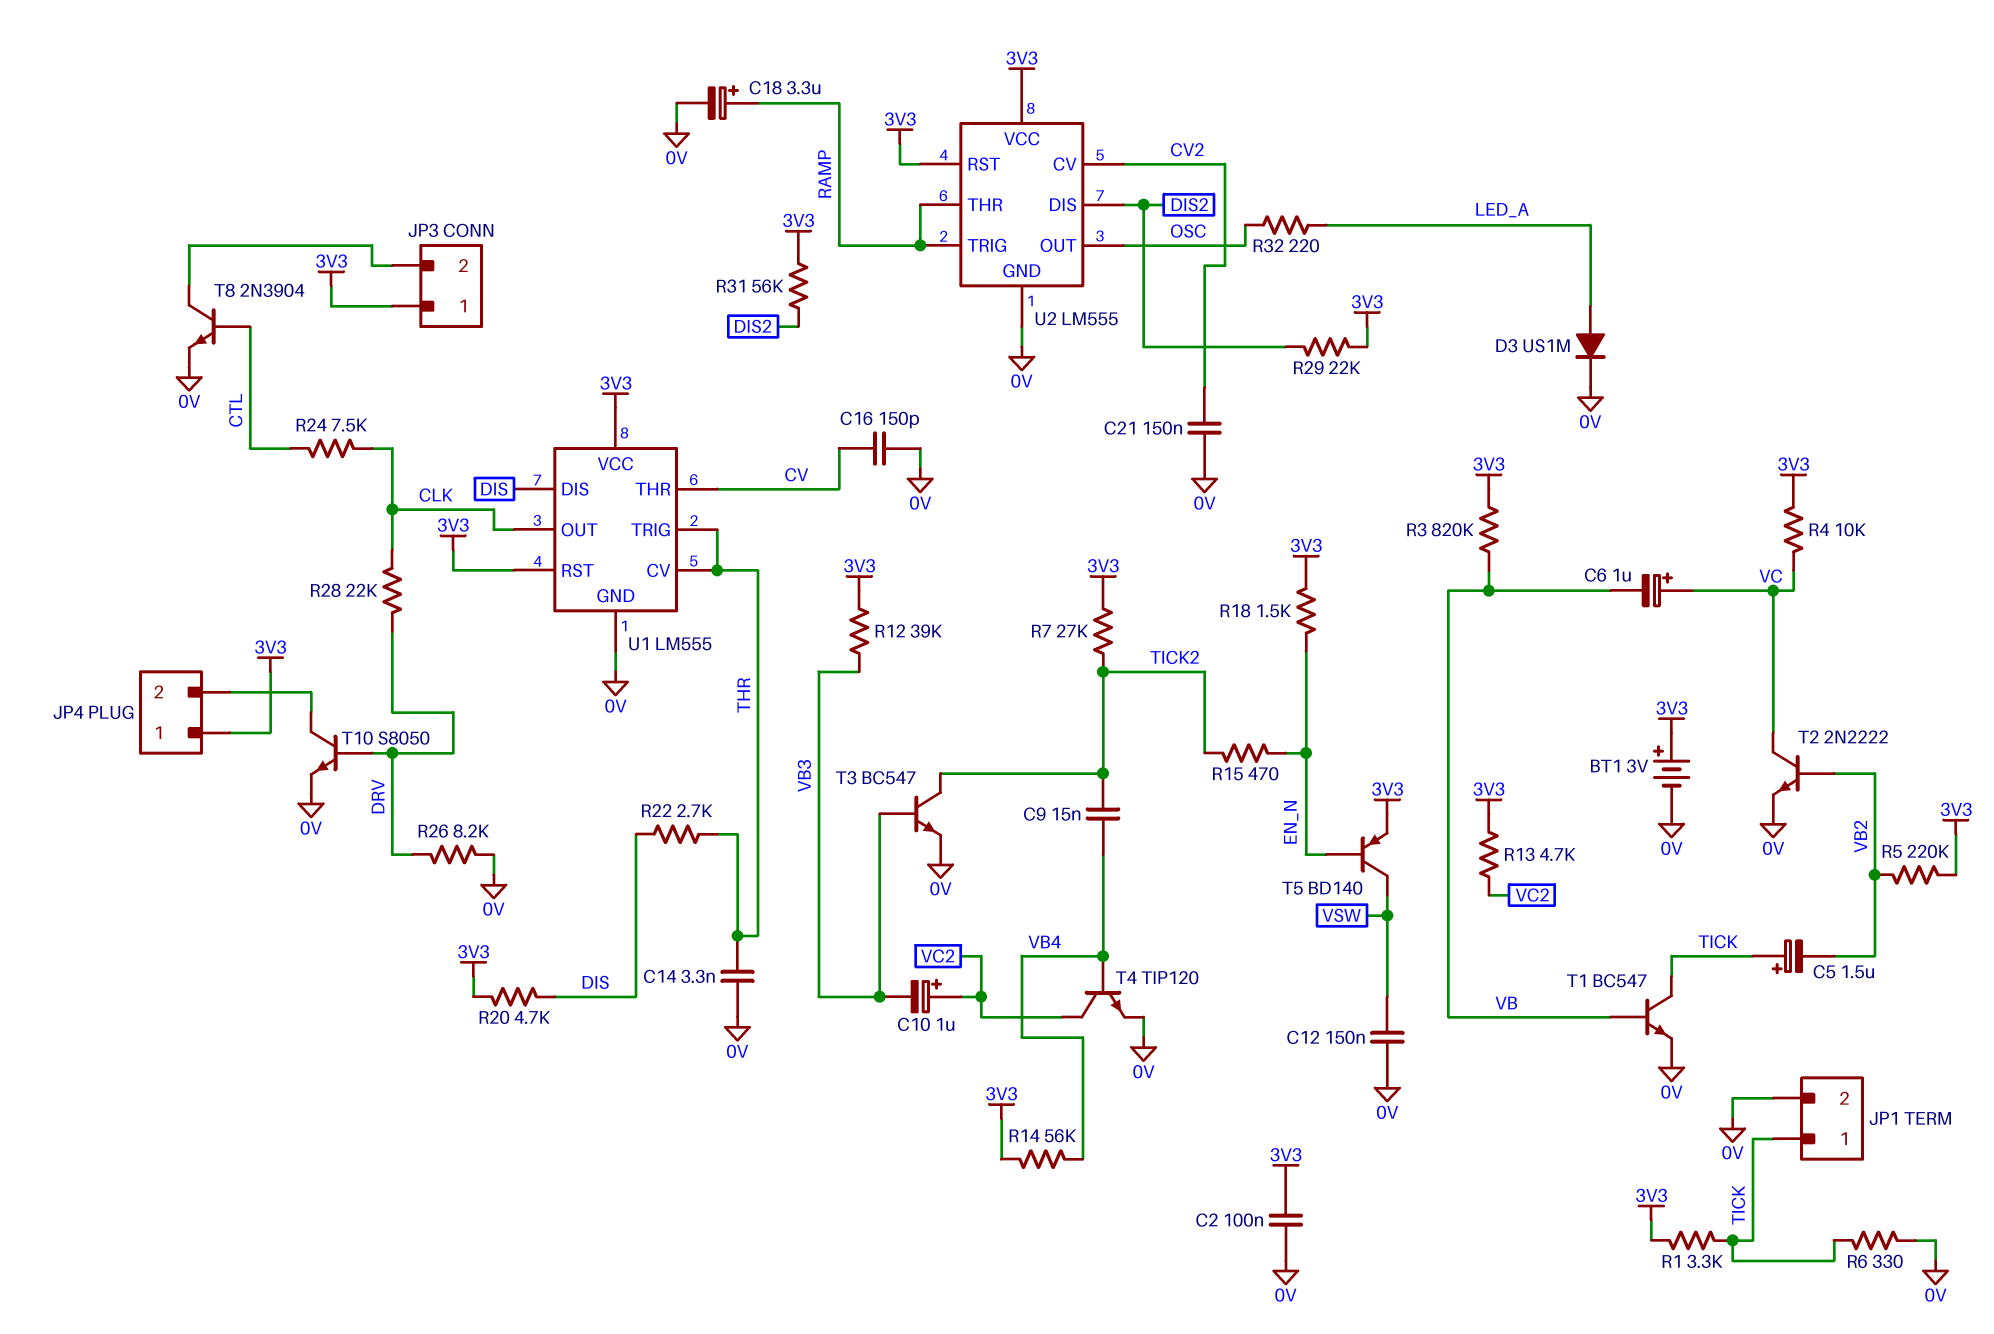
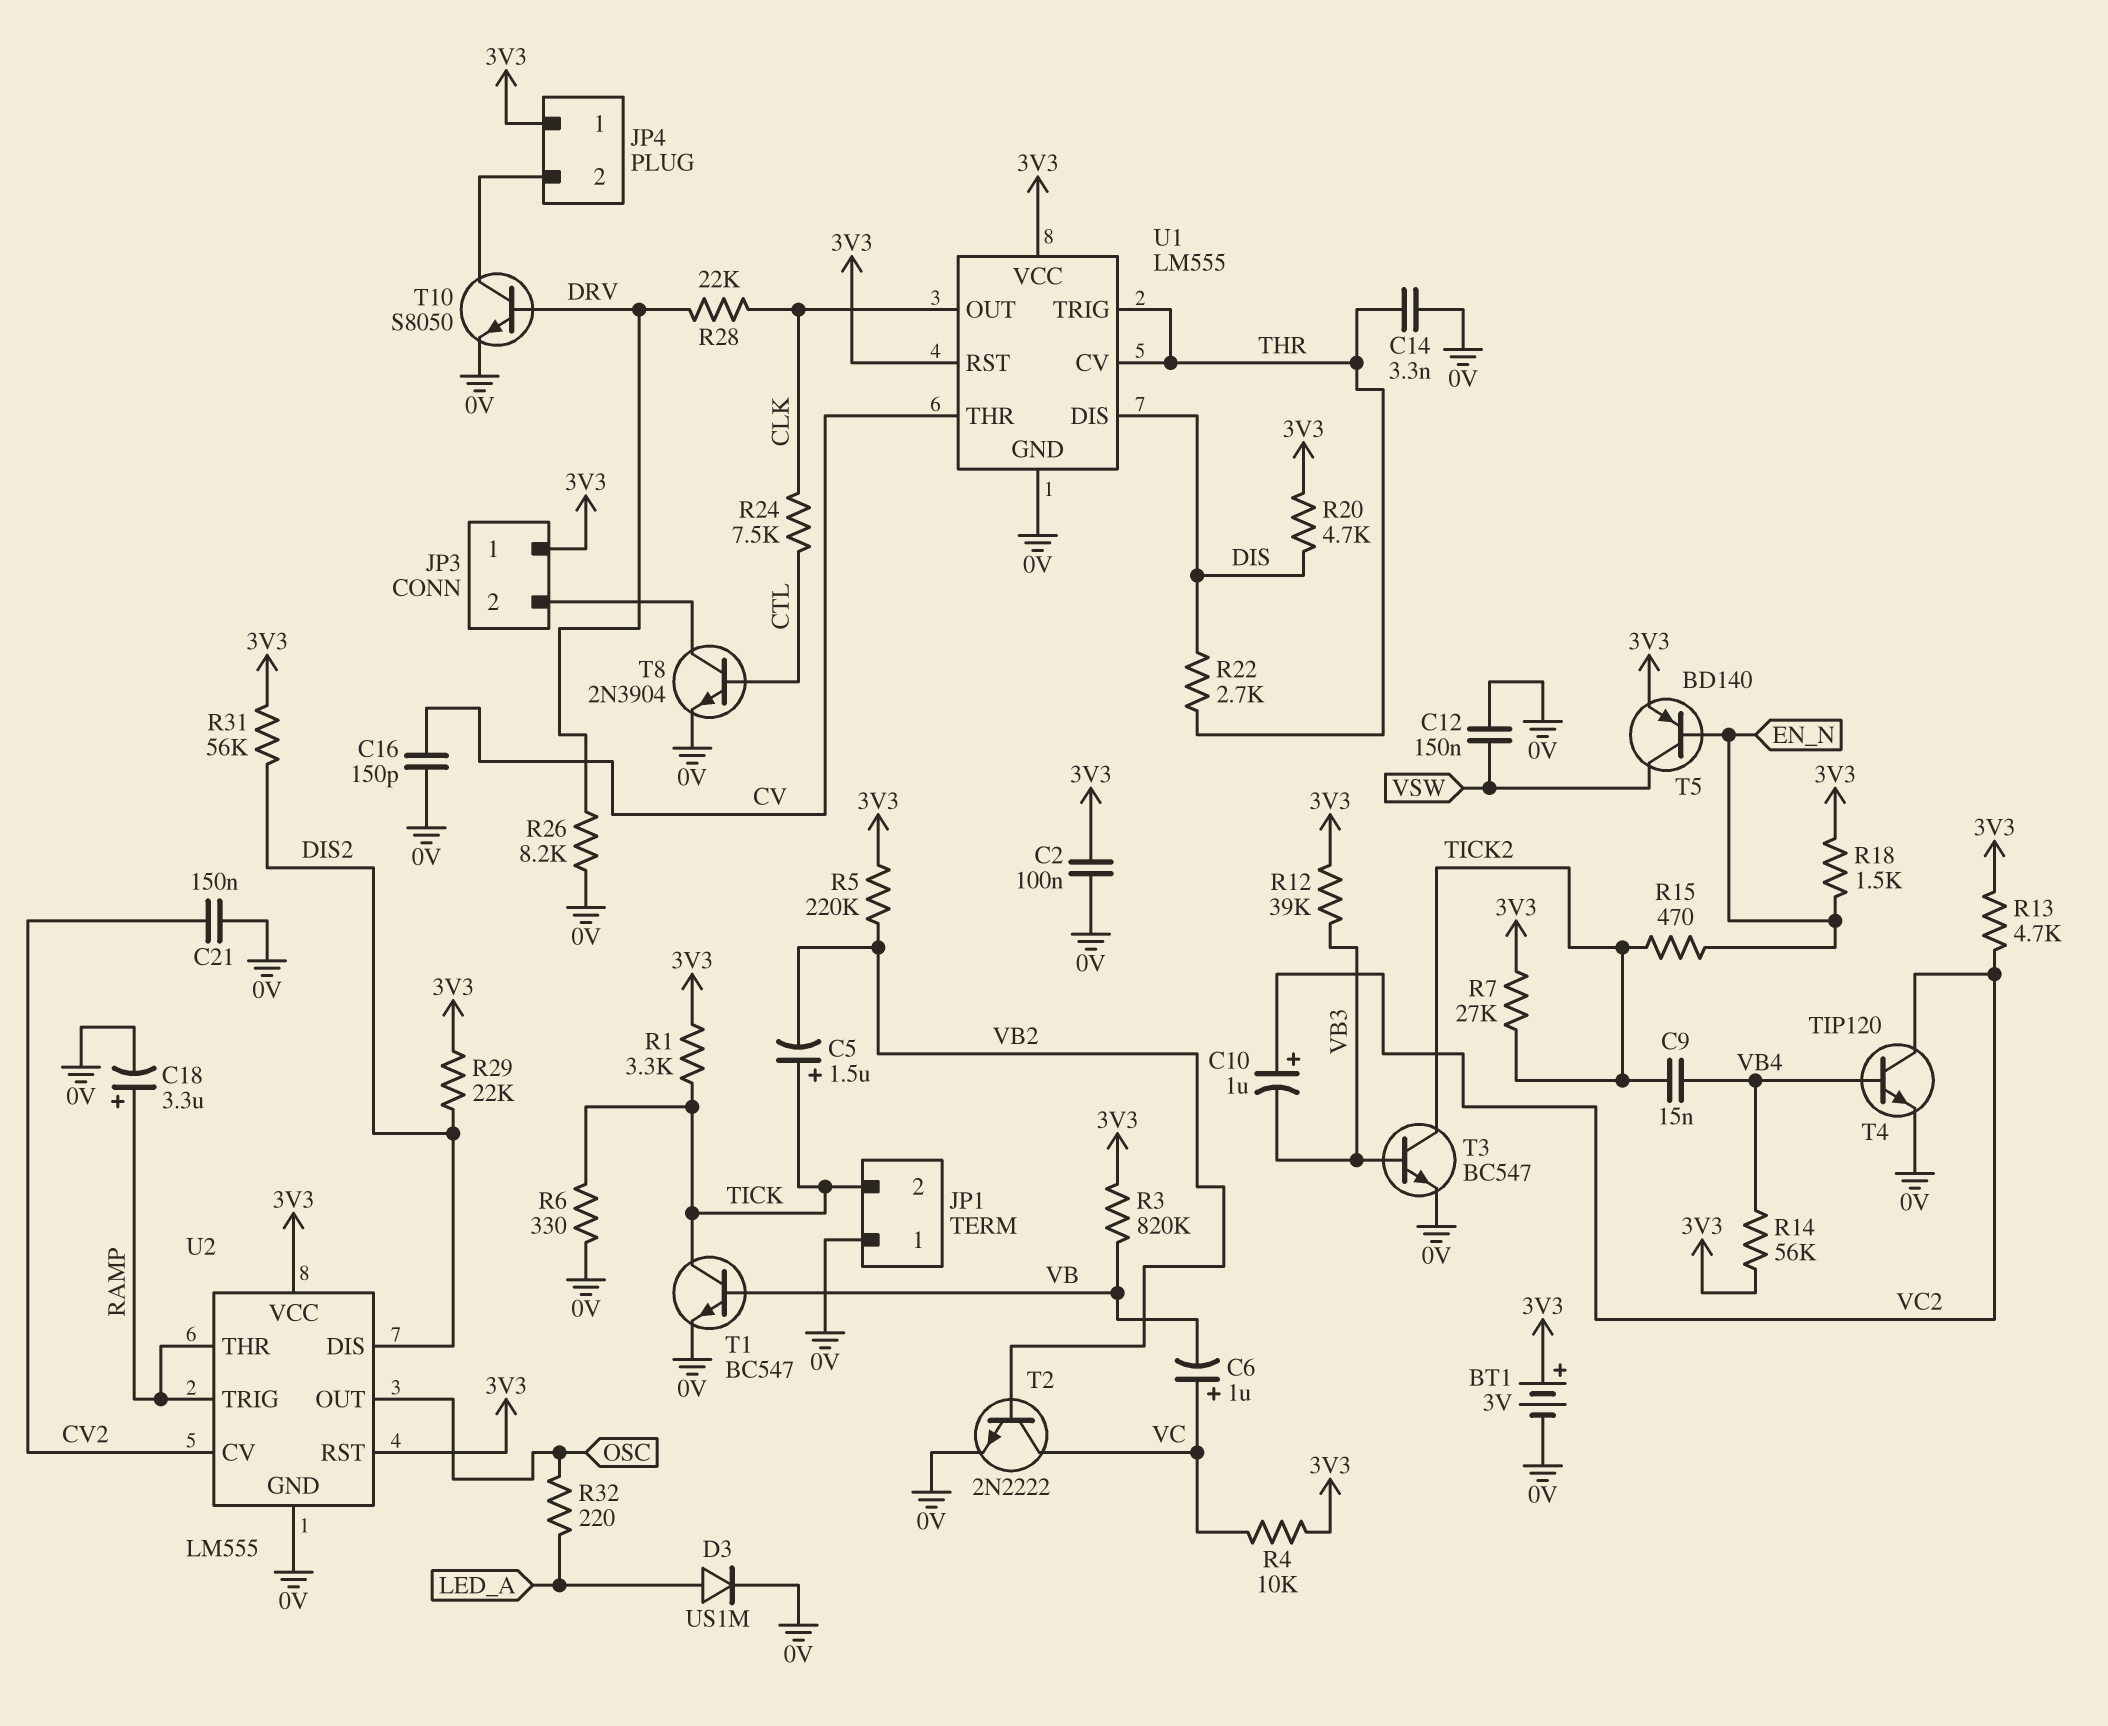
JP1 pin 1: TICK -> 0V
JP1 pin 2: 0V -> TICK

